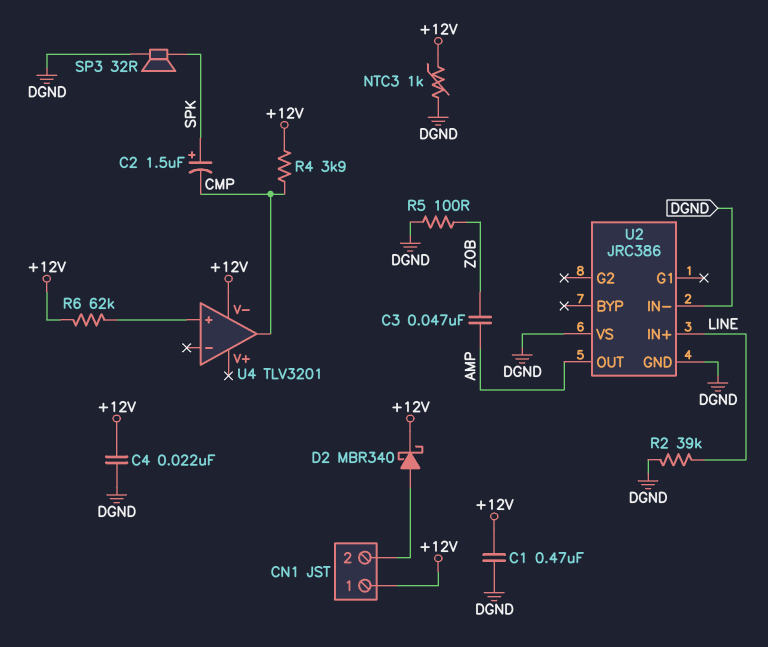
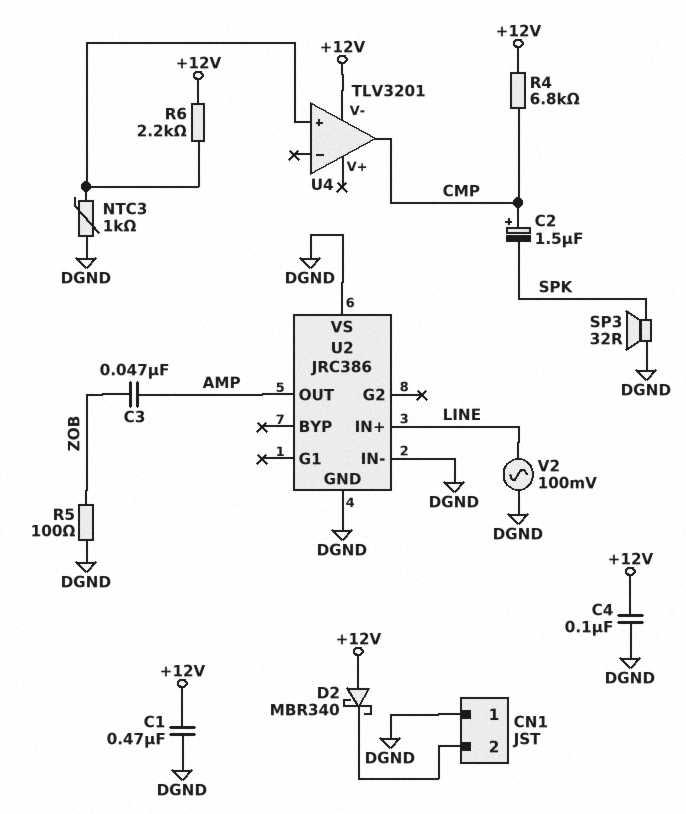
C2: 1.5uF (plus SPK, minus CMP) -> 1.5uF (plus CMP, minus SPK)
C4: 22nF (+12V, DGND) -> 100nF (+12V, DGND)
CN1 pin 1: +12V -> DGND
D2: schottky MBR340 (A CN1/2, K +12V) -> schottky MBR340 (A +12V, K CN1/2)
NTC3: 1k (+12V, DGND) -> 1k (DGND, U4/in+)
R2: 39k (DGND, LINE) -> none
R4: 3.9k (+12V, CMP) -> 6.8k (+12V, CMP)
R6: 62k (+12V, U4/in+) -> 2.2k (+12V, U4/in+)
V2: none -> AC 100mV (DGND, LINE)

